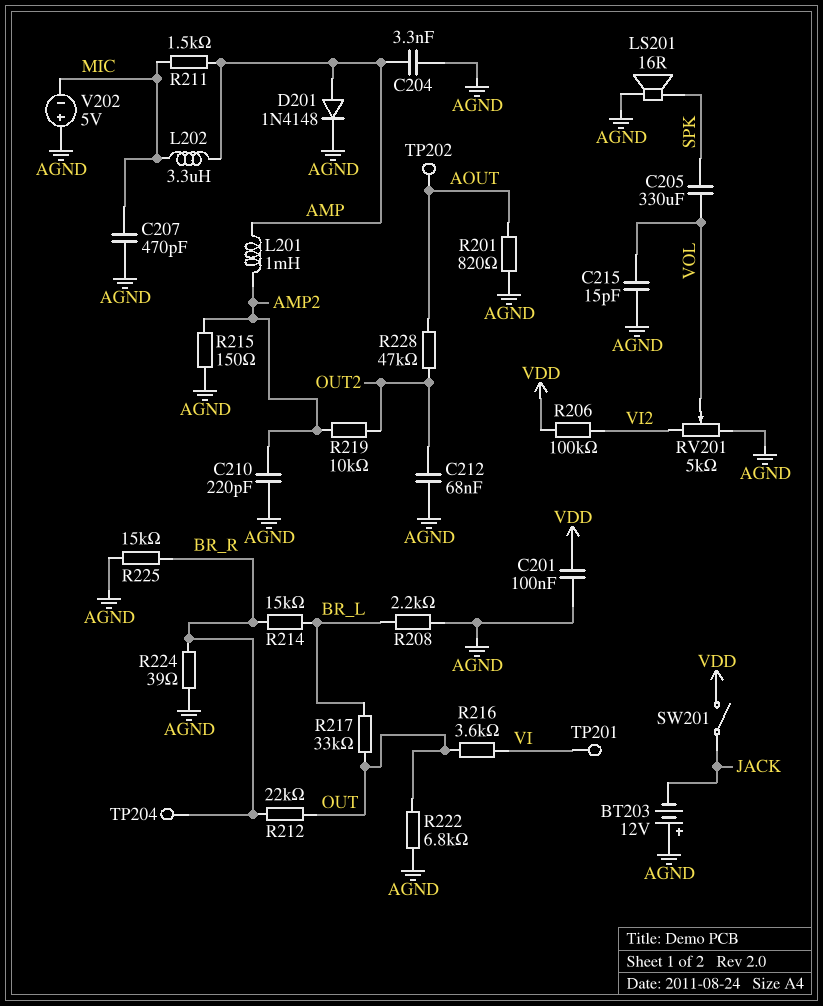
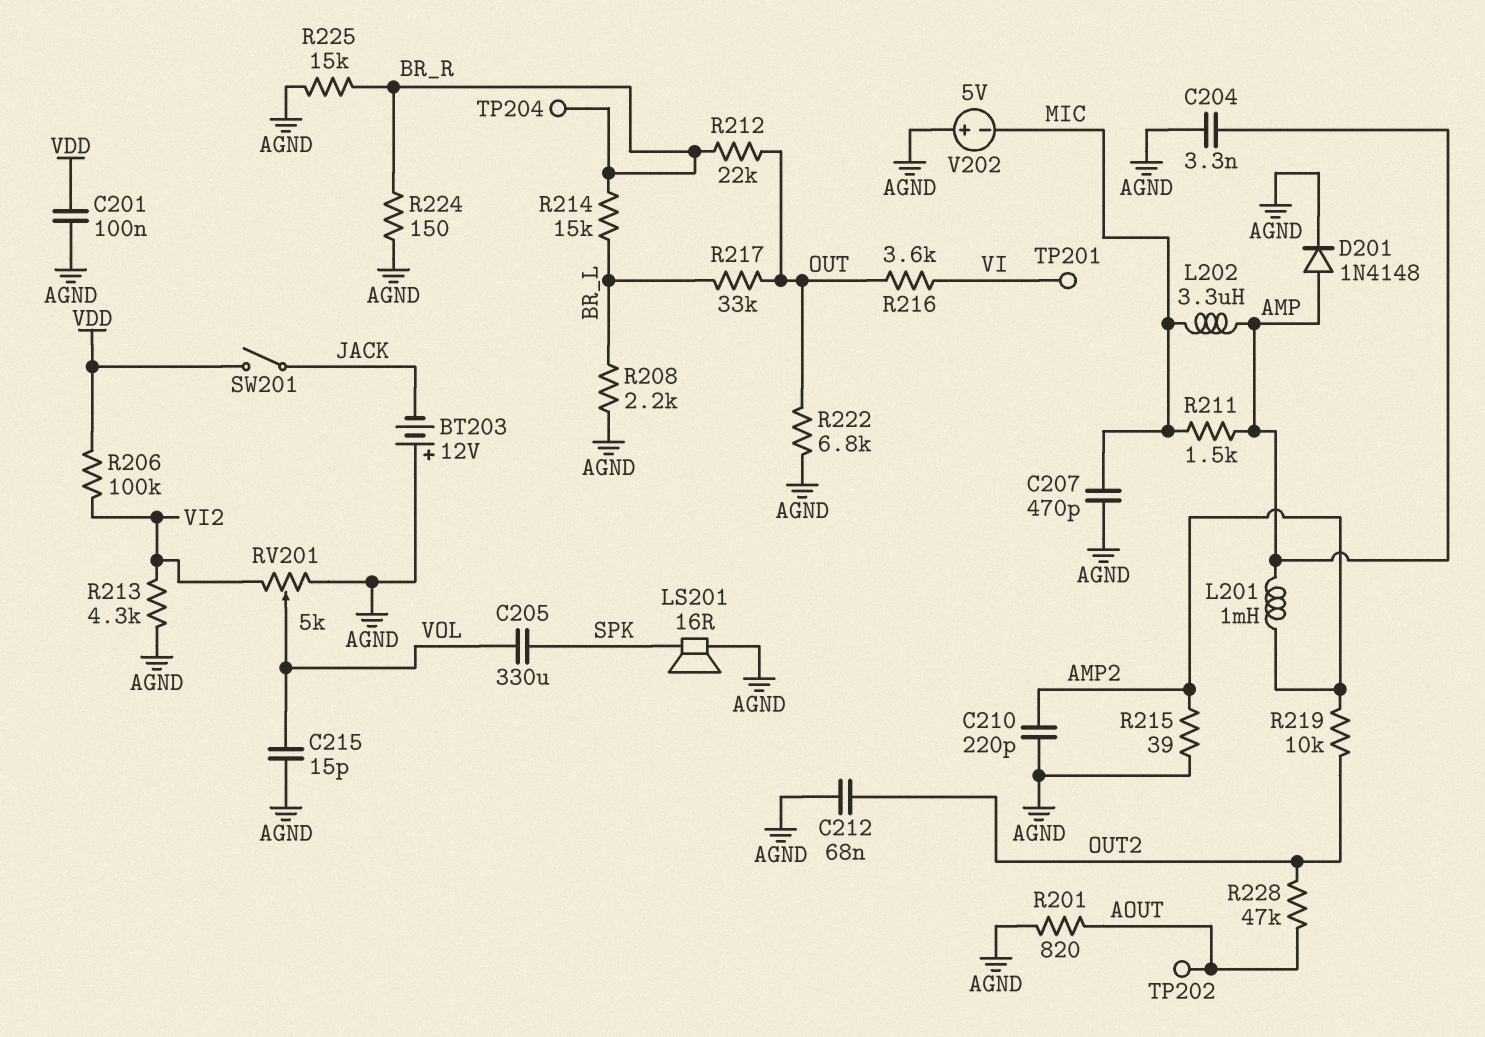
R213: none -> 4.3k (AGND, VI2)
R215: 150 (AGND, AMP2) -> 39 (AGND, AMP2)
R224: 39 (AGND, BR_R) -> 150 (AGND, BR_R)

